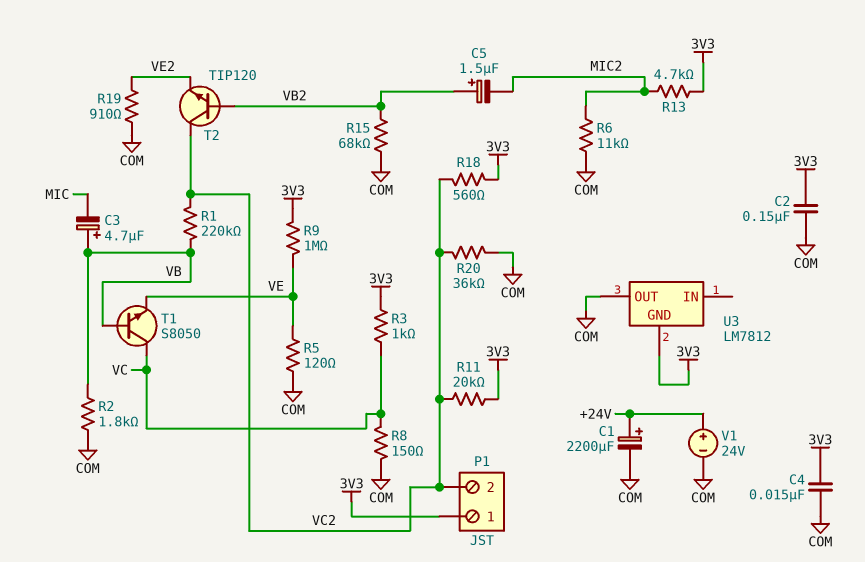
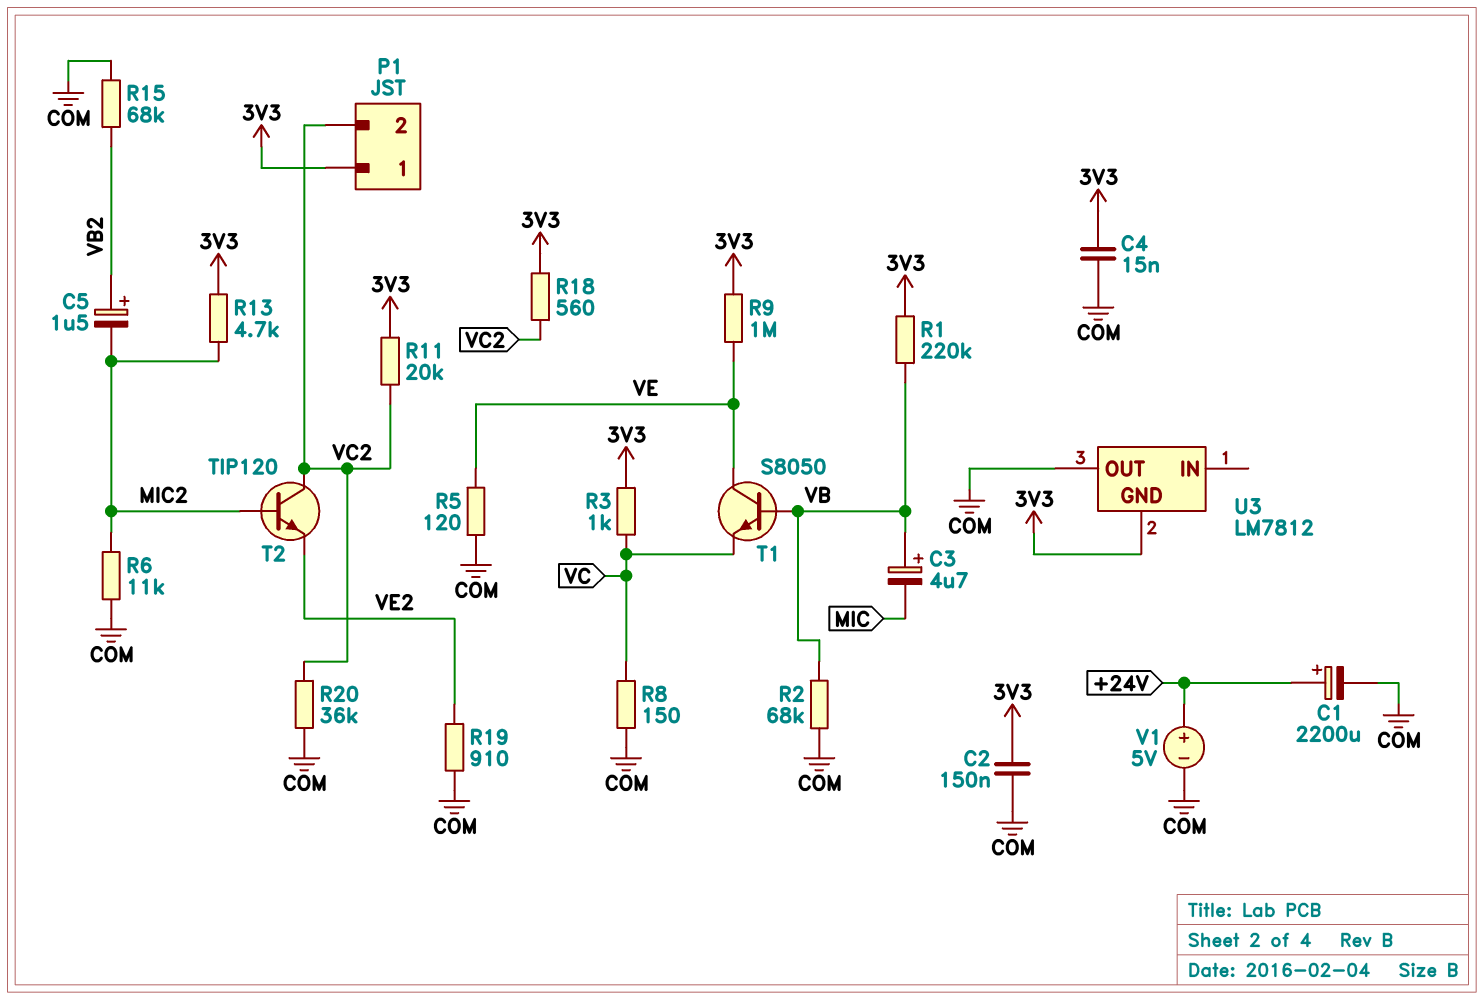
R1: 220k (VB, VC2) -> 220k (3V3, VB)
R2: 1.8k (COM, VB) -> 68k (COM, VB)
T1: NPN S8050 (B VB, C VC, E VE) -> NPN S8050 (B VB, C VE, E VC)
T2: NPN TIP120 (B VB2, C VC2, E VE2) -> NPN TIP120 (B MIC2, C VC2, E VE2)
V1: 24V (plus +24V, minus COM) -> 5V (plus +24V, minus COM)

